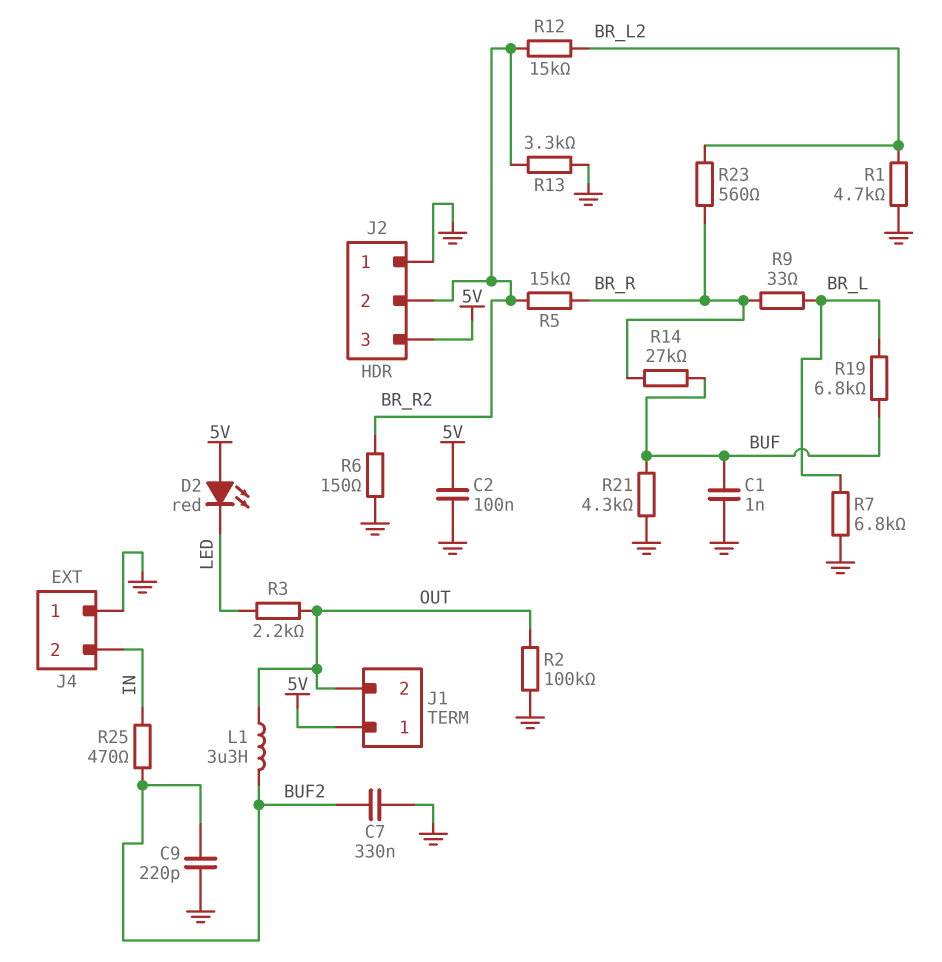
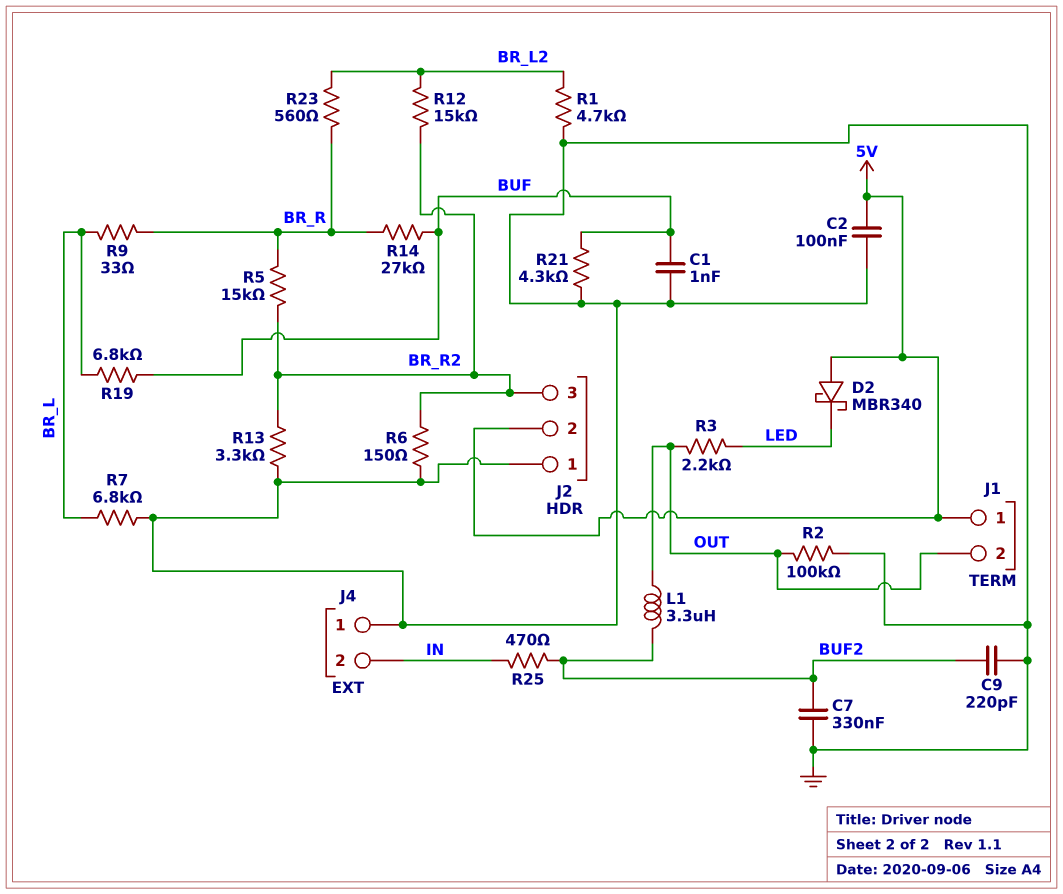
D2: LED red (A 5V, K LED) -> schottky MBR340 (A 5V, K LED)
J2 pin 2: BR_R2 -> 5V
J2 pin 3: 5V -> BR_R2

